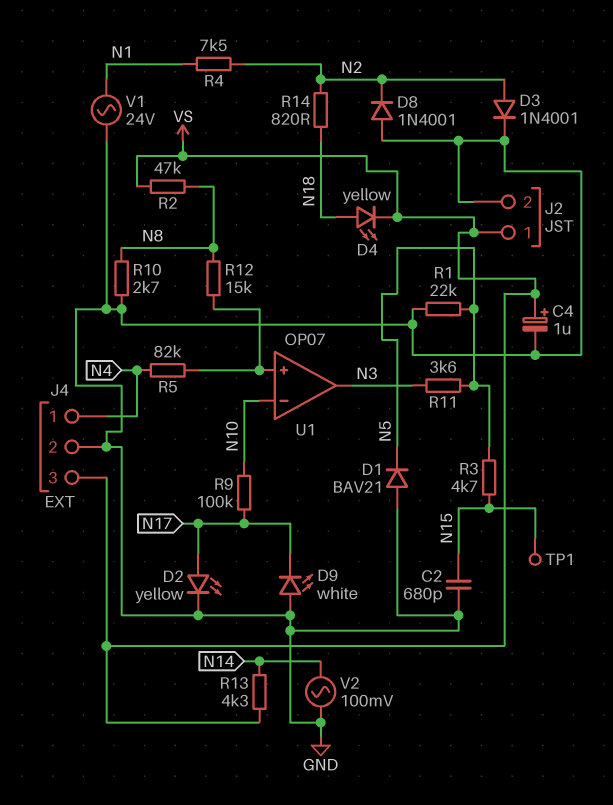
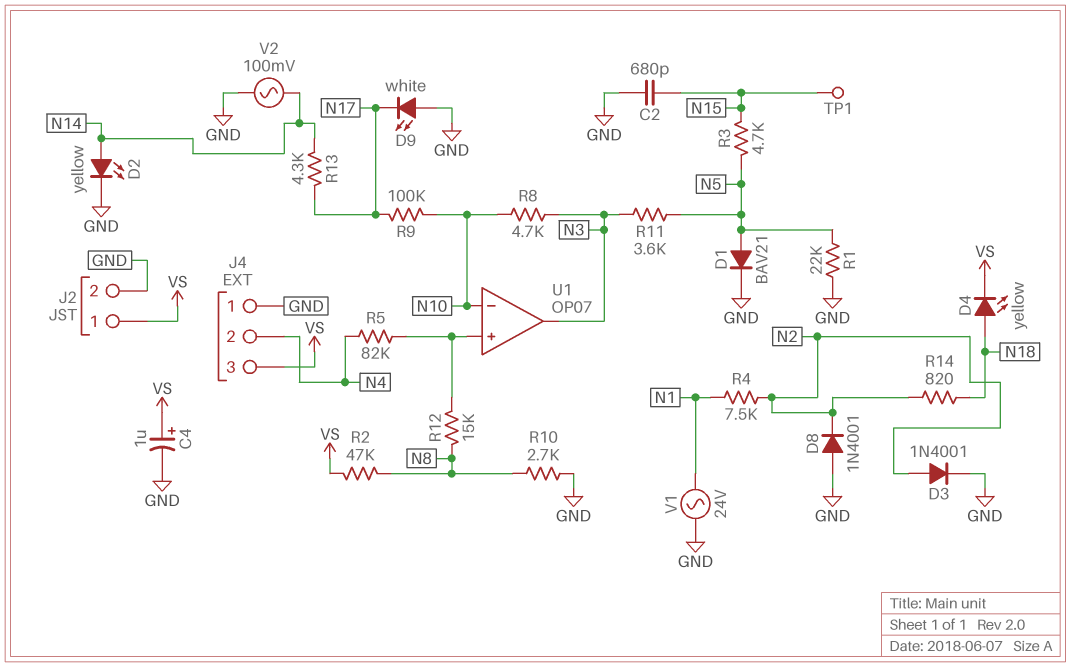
D1: diode BAV21 (A GND, K N5) -> diode BAV21 (A N5, K GND)
D2: LED yellow (A N17, K GND) -> LED yellow (A N14, K GND)
J4 pin 1: N4 -> GND
J4 pin 2: GND -> N4
R8: none -> 4.7k (N3, N10)
R13: 4.3k (N14, VS) -> 4.3k (N14, N17)

